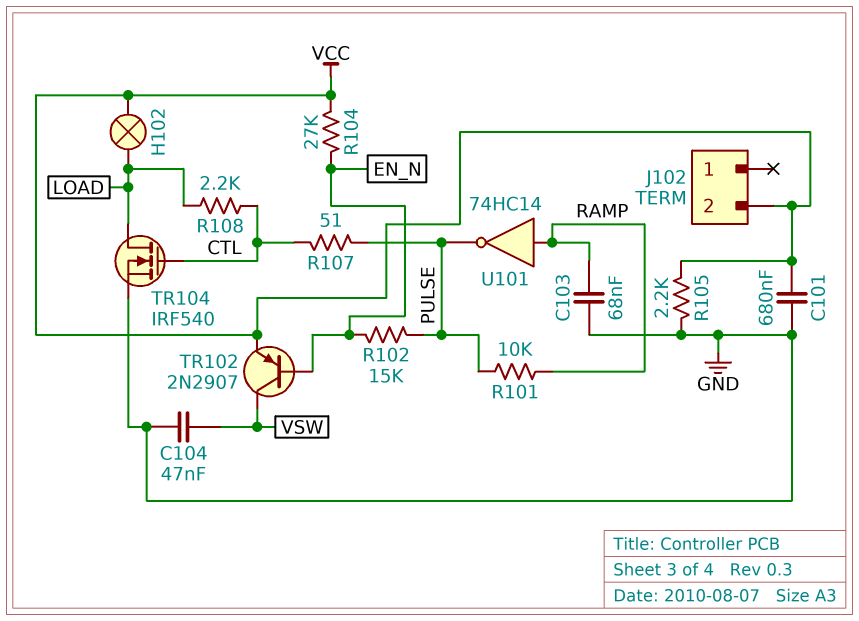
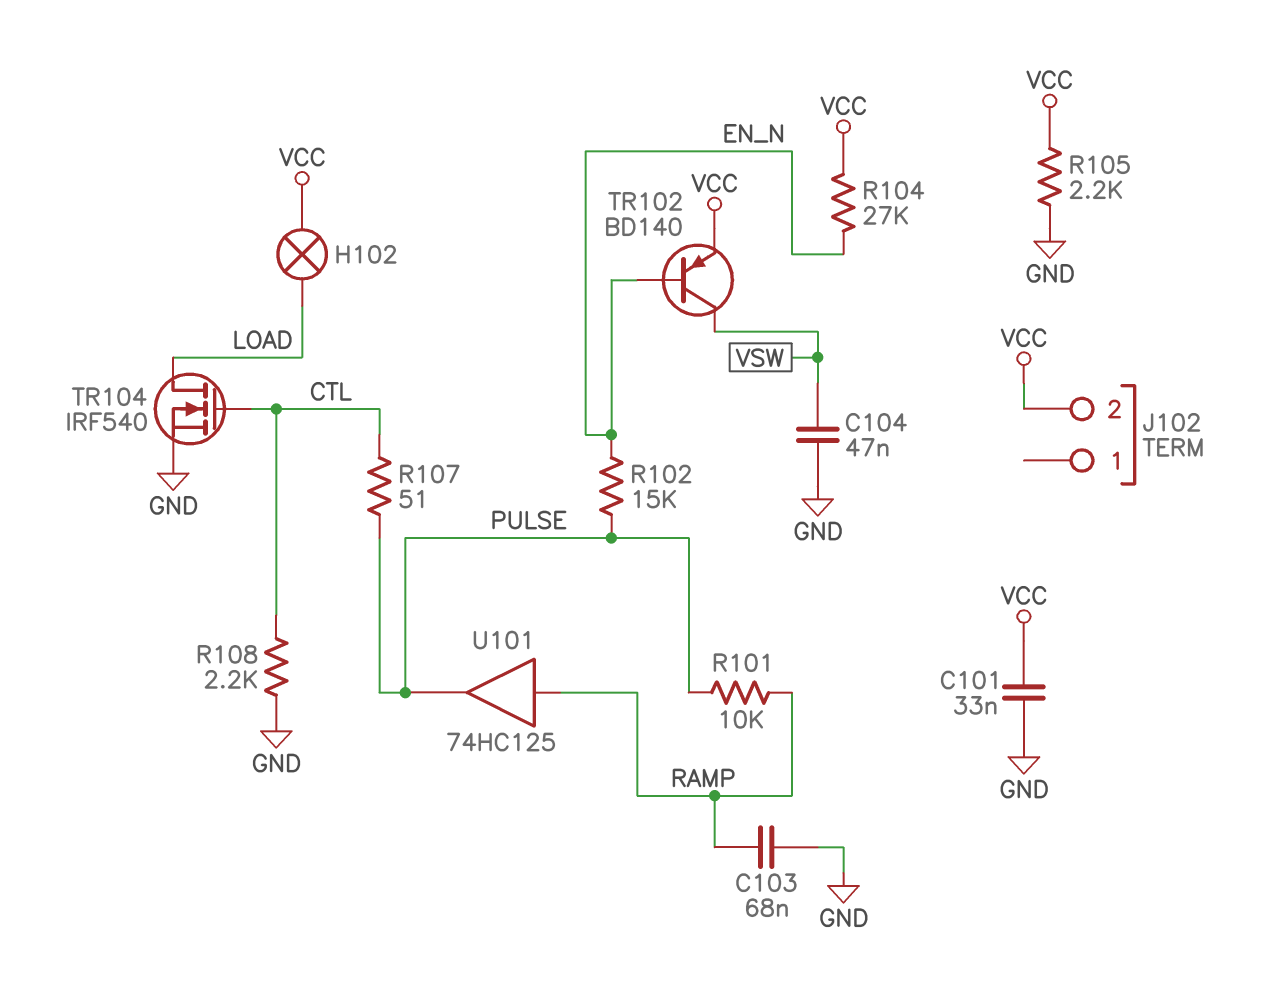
C101: 680nF (GND, VCC) -> 33nF (GND, VCC)
R108: 2.2k (CTL, LOAD) -> 2.2k (CTL, GND)
TR102: PNP 2N2907 (B EN_N, C VSW, E VCC) -> PNP BD140 (B EN_N, C VSW, E VCC)
U101: NOT 74HC14 (in RAMP, out PULSE) -> buffer 74HC125 (in RAMP, out PULSE)

